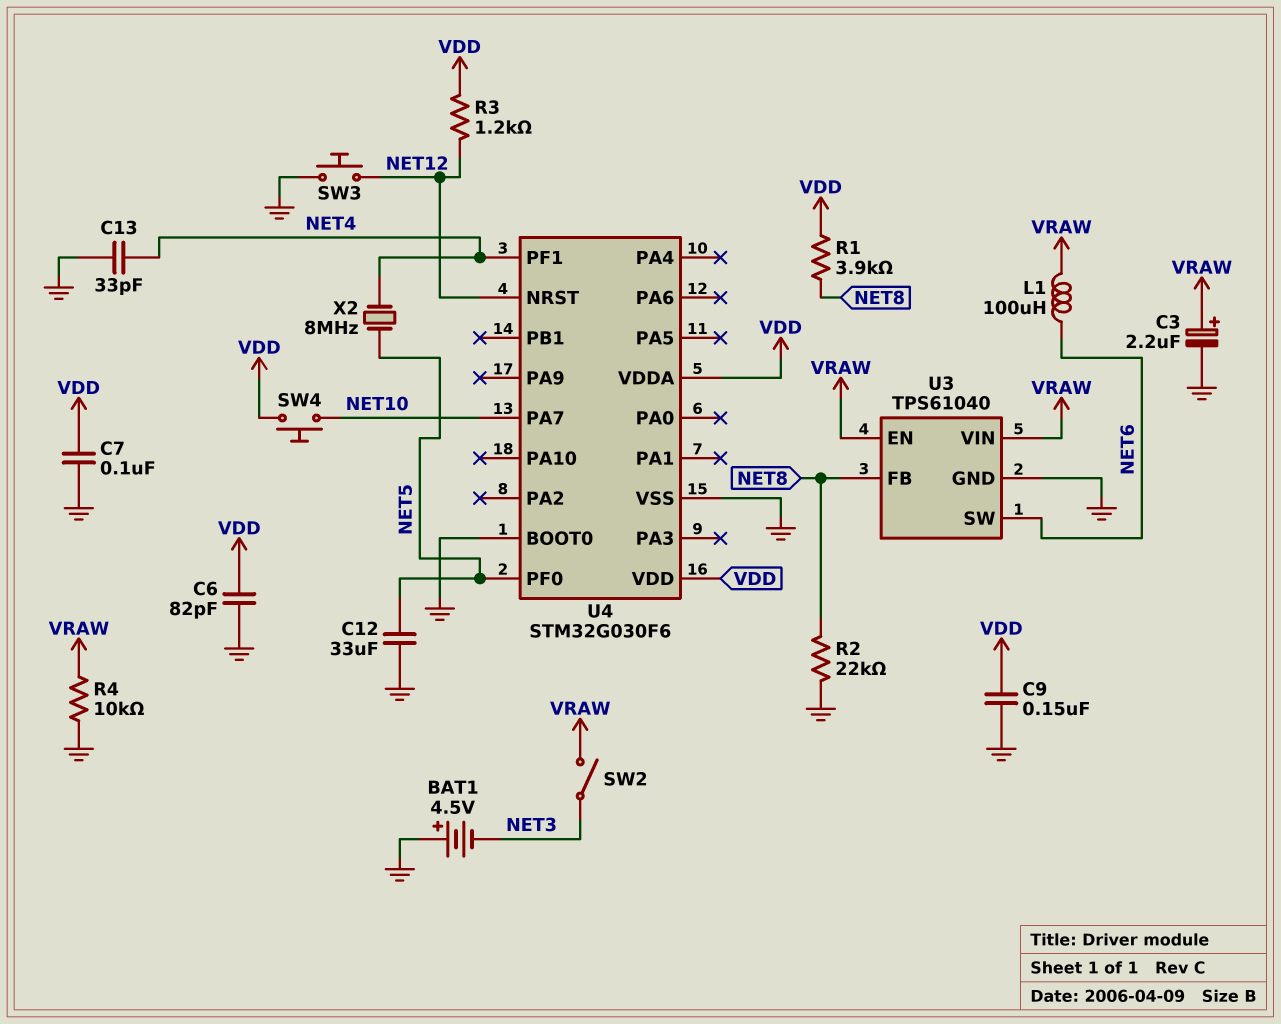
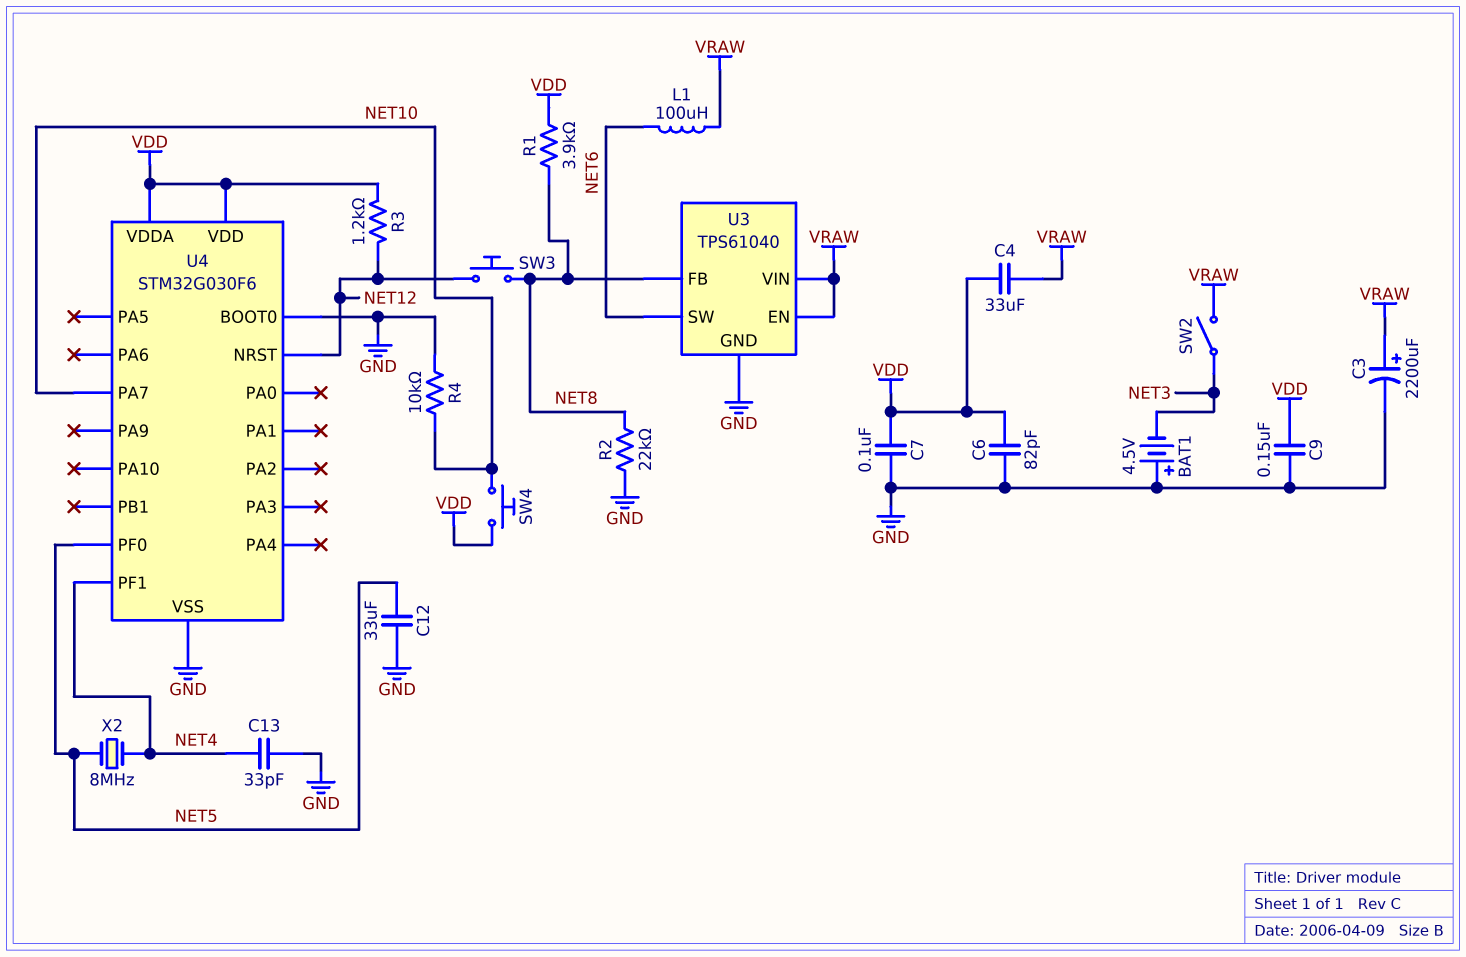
C3: 2.2uF (plus VRAW, minus GND) -> 2200uF (plus VRAW, minus GND)
C4: none -> 33uF (VDD, VRAW)
R4: 10k (GND, VRAW) -> 10k (GND, NET10)
SW3: button (GND, NET12) -> button (NET8, NET12)

